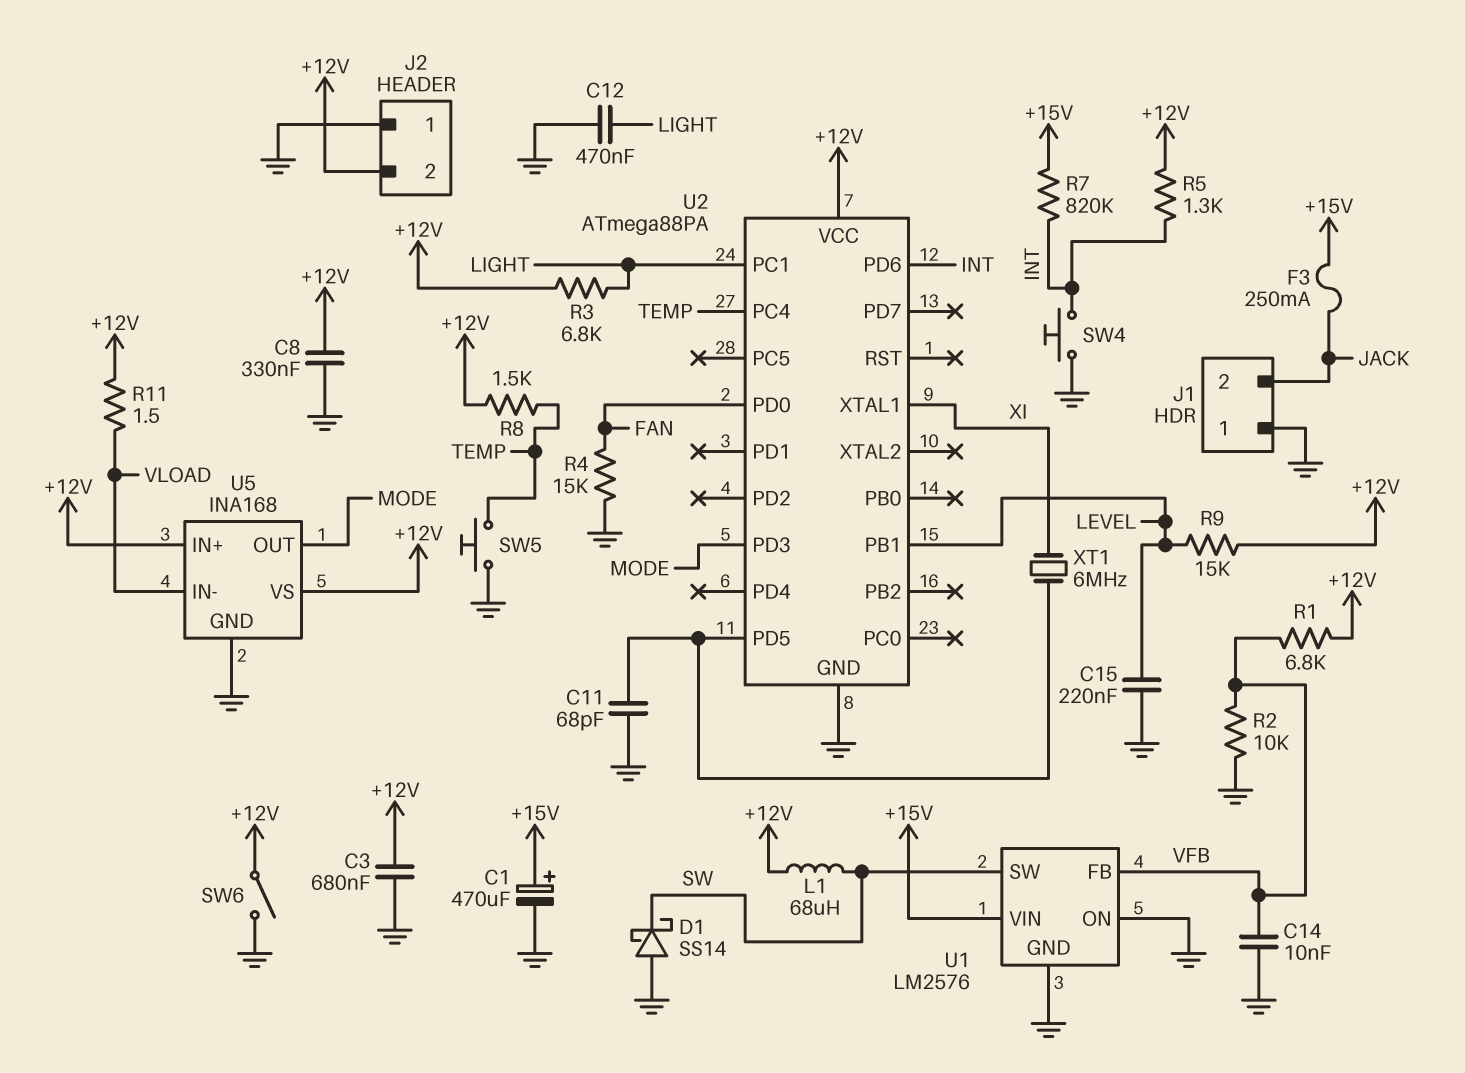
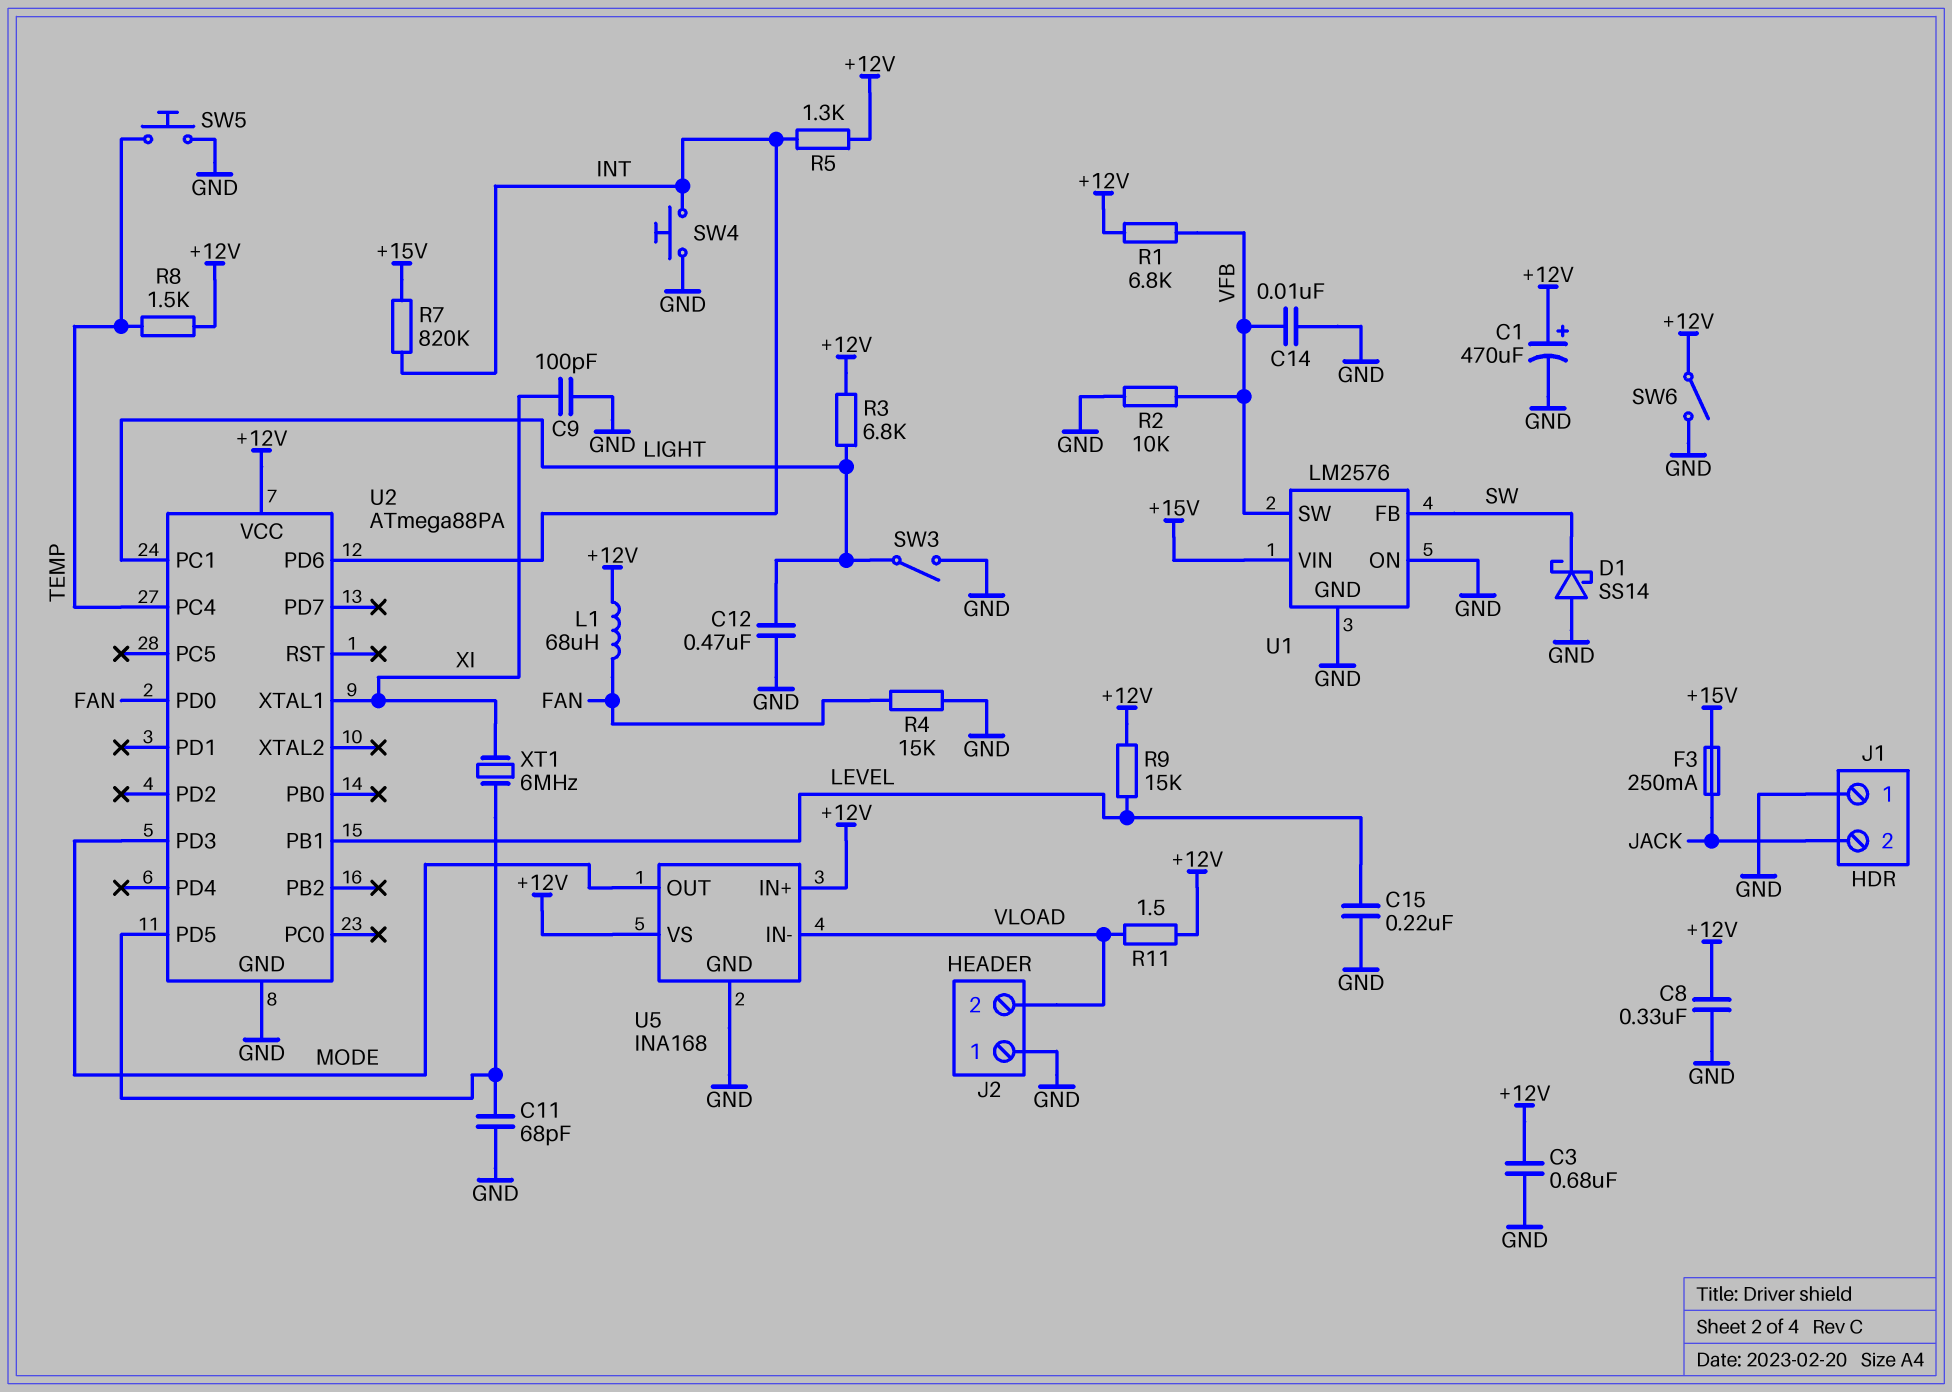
C1: 470uF (plus +15V, minus GND) -> 470uF (plus +12V, minus GND)
C9: none -> 100pF (GND, XI)
J2 pin 2: +12V -> VLOAD
L1: 68uH (+12V, SW) -> 68uH (+12V, FAN)
SW3: none -> switch (GND, LIGHT)
U1 pin FB: VFB -> SW
U1 pin SW: SW -> VFB

